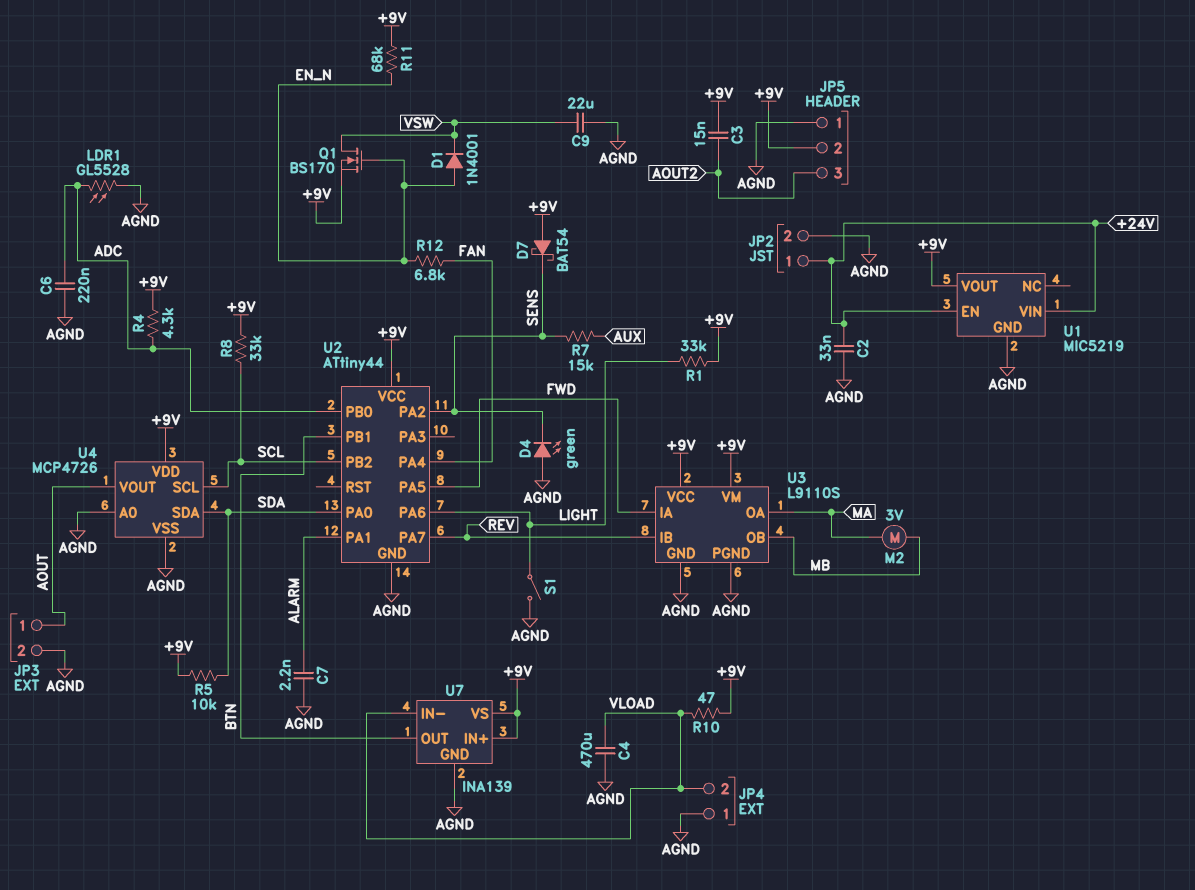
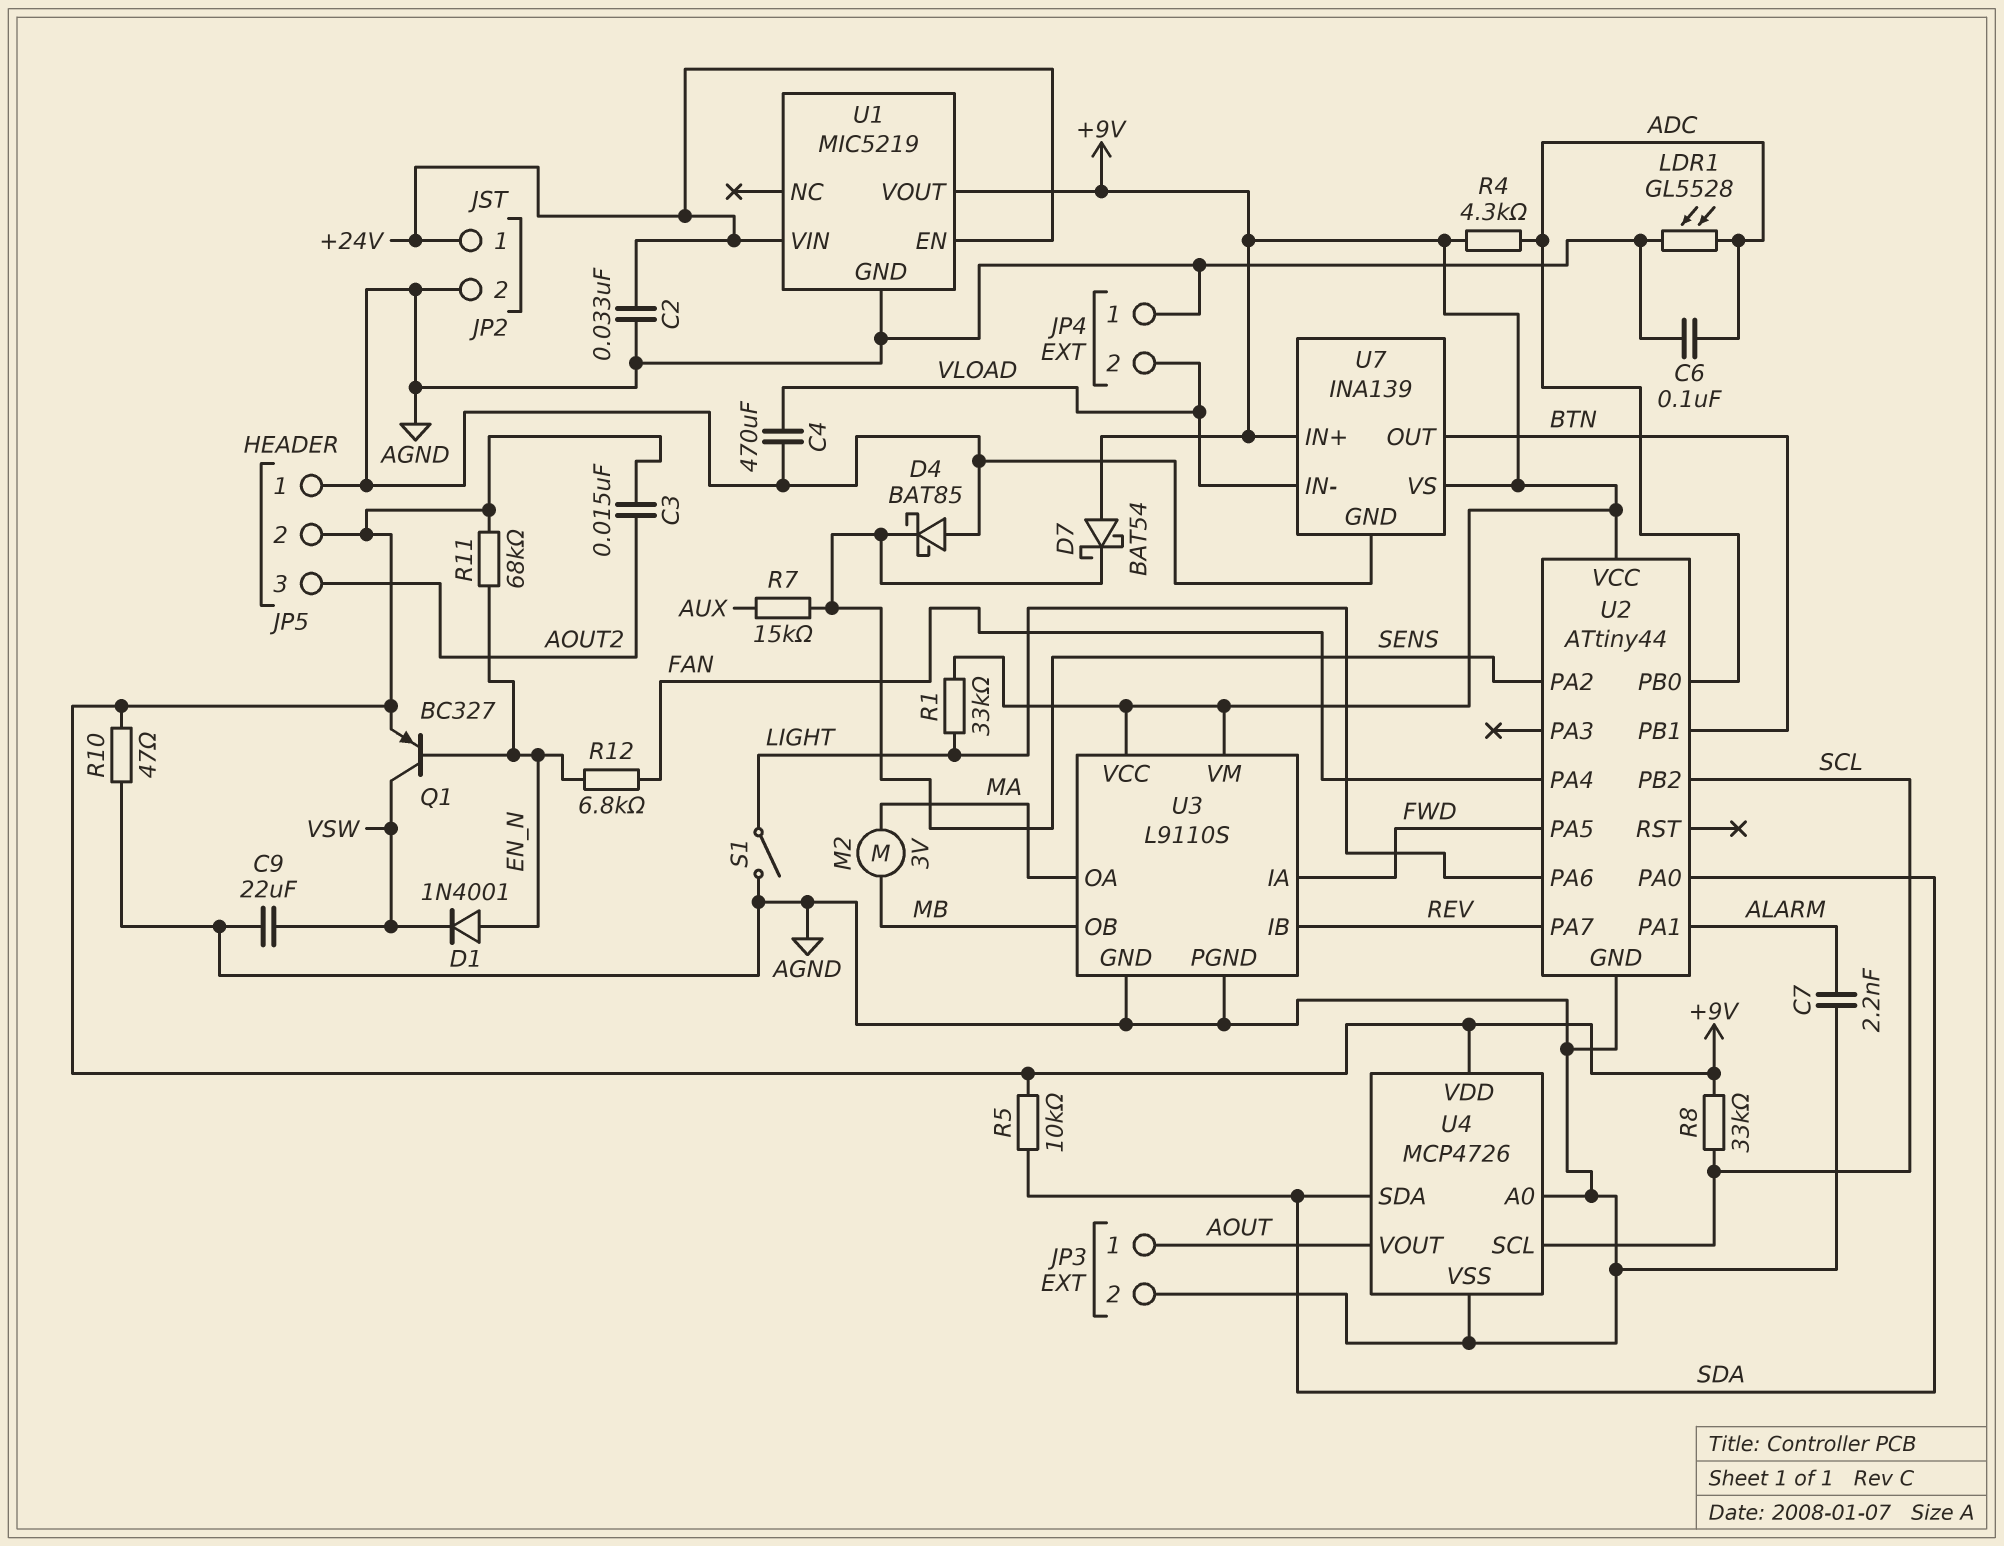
C6: 220nF (ADC, AGND) -> 100nF (ADC, AGND)
D4: LED green (A AGND, K SENS) -> schottky BAT85 (A AGND, K SENS)
Q1: NMOS BS170 (G EN_N, D VSW, S +9V) -> PNP BC327 (B EN_N, C VSW, E +9V)
R10: 47 (+9V, VLOAD) -> 47 (+9V, AGND)

